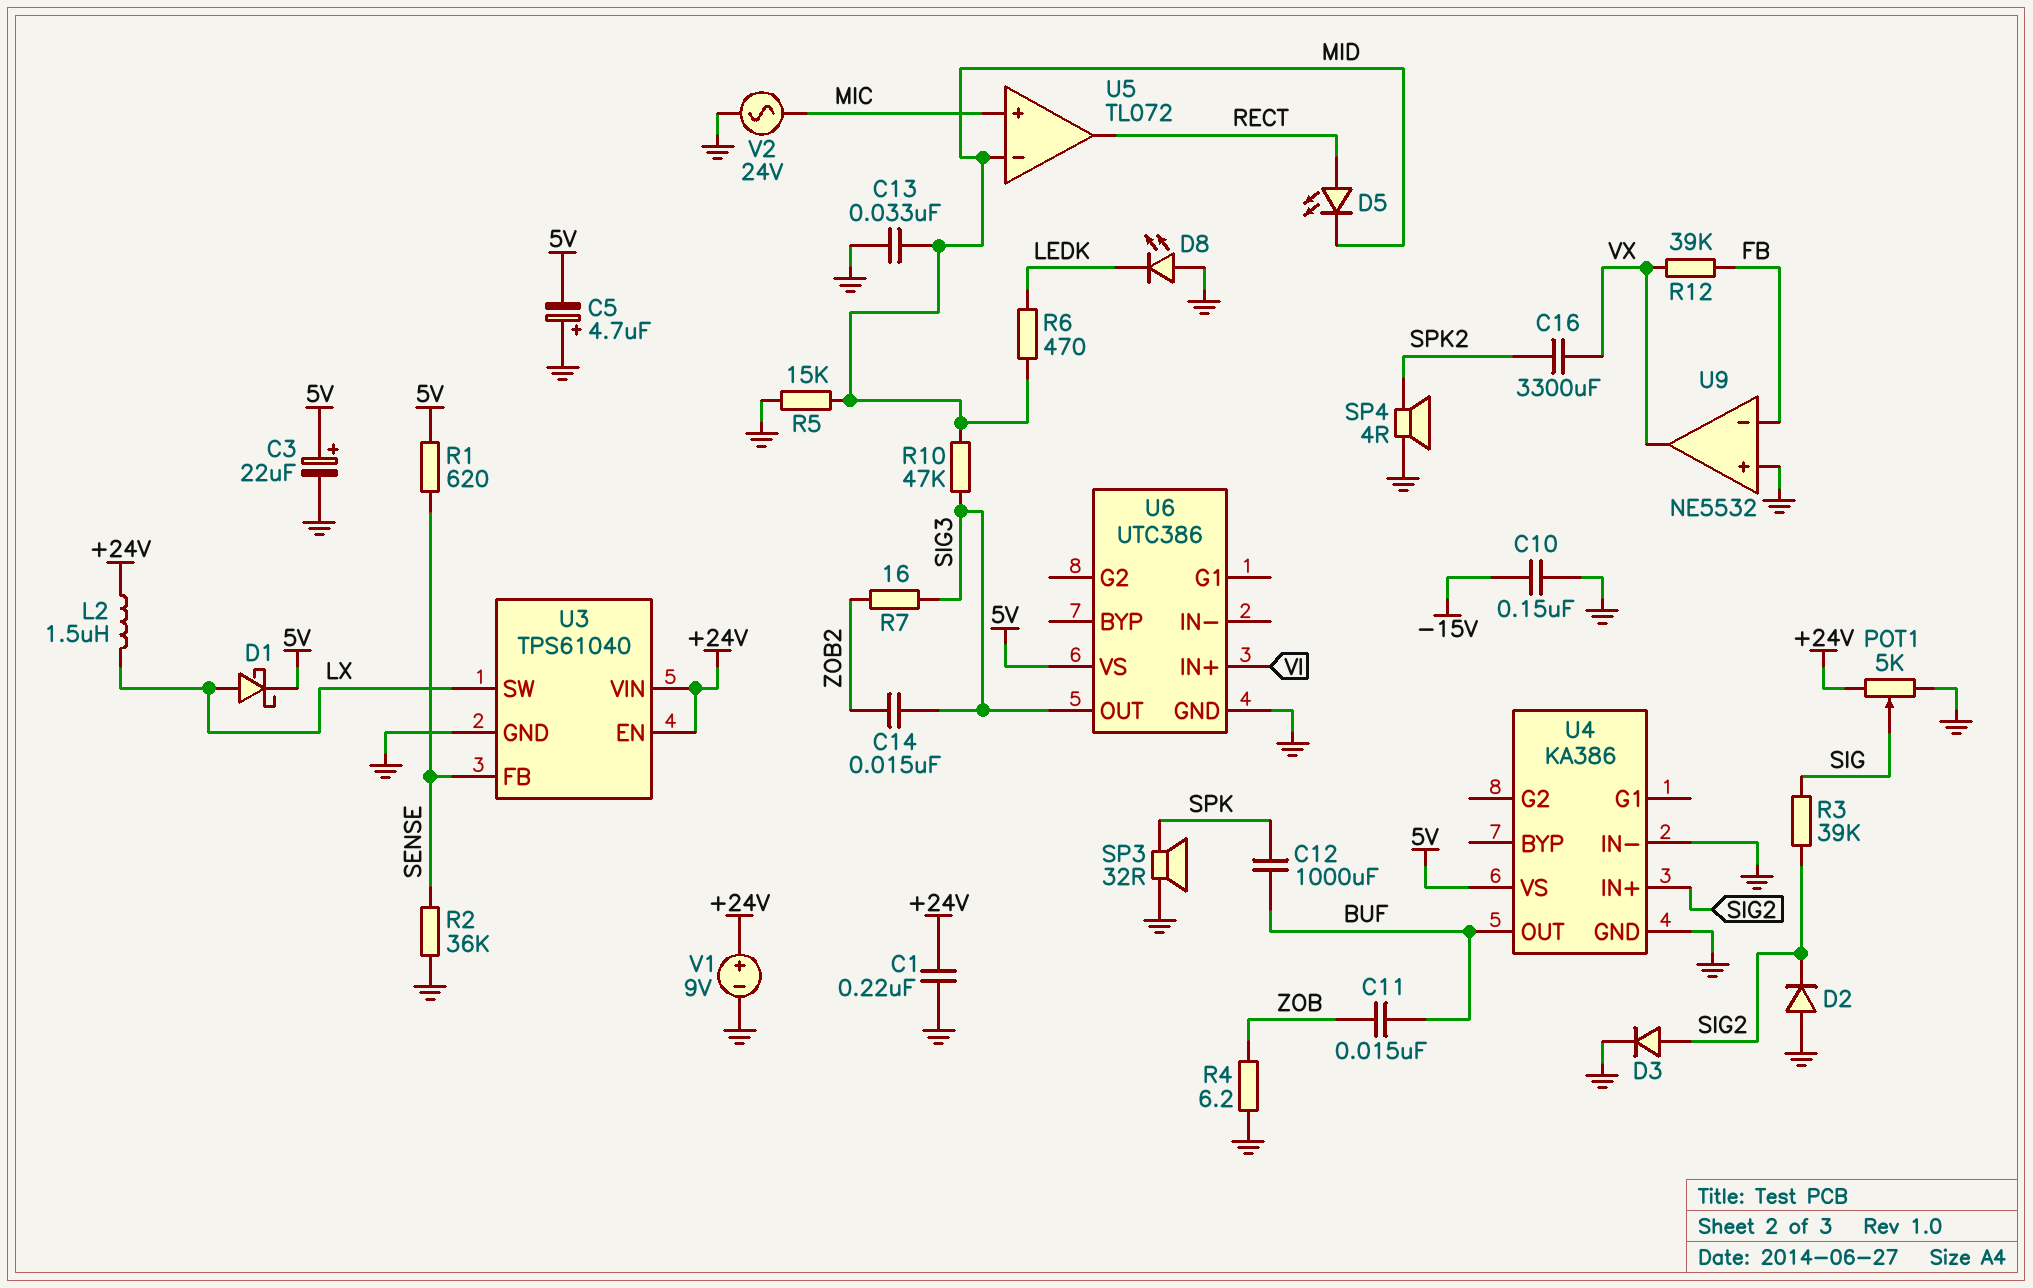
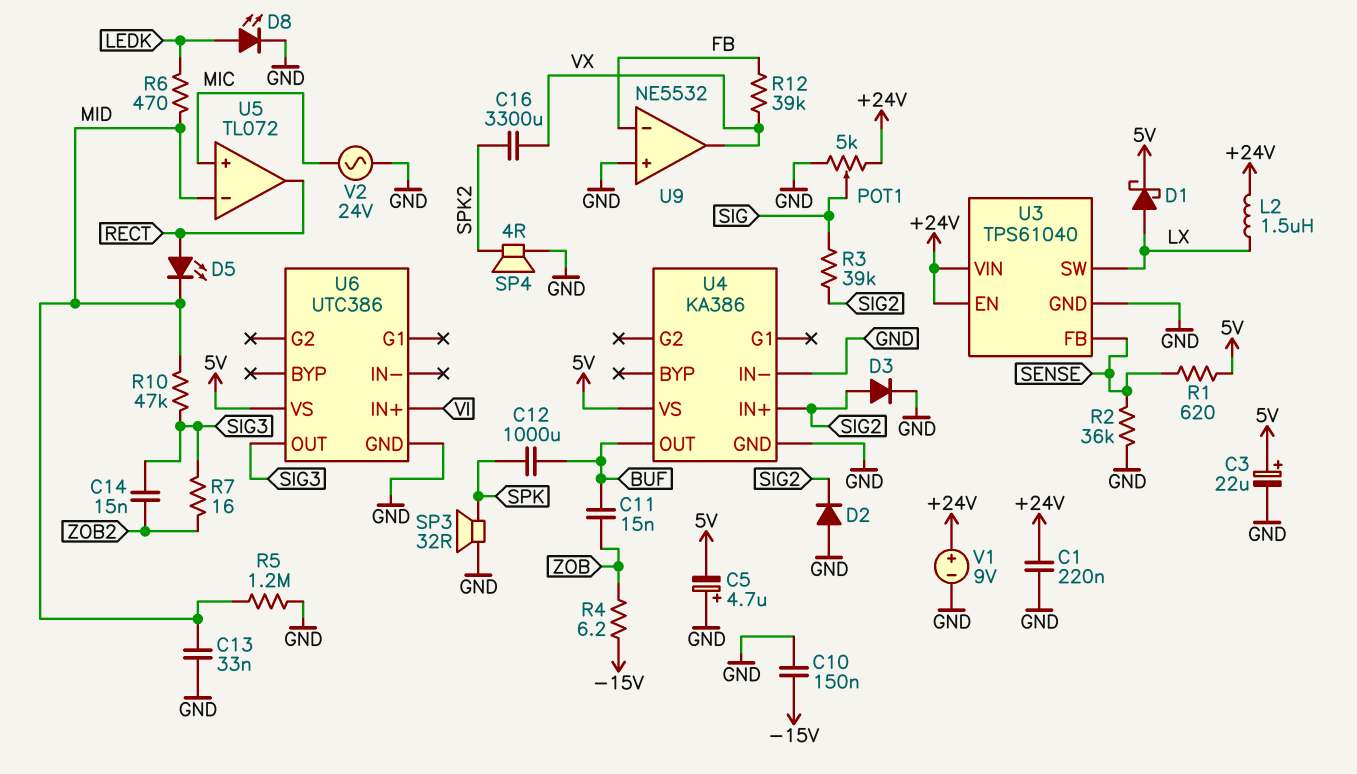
D8: LED (A GND, K LEDK) -> LED (A LEDK, K GND)
R4: 6.2 (GND, ZOB) -> 6.2 (-15V, ZOB)
R5: 15k (GND, MID) -> 1.2M (GND, MID)

